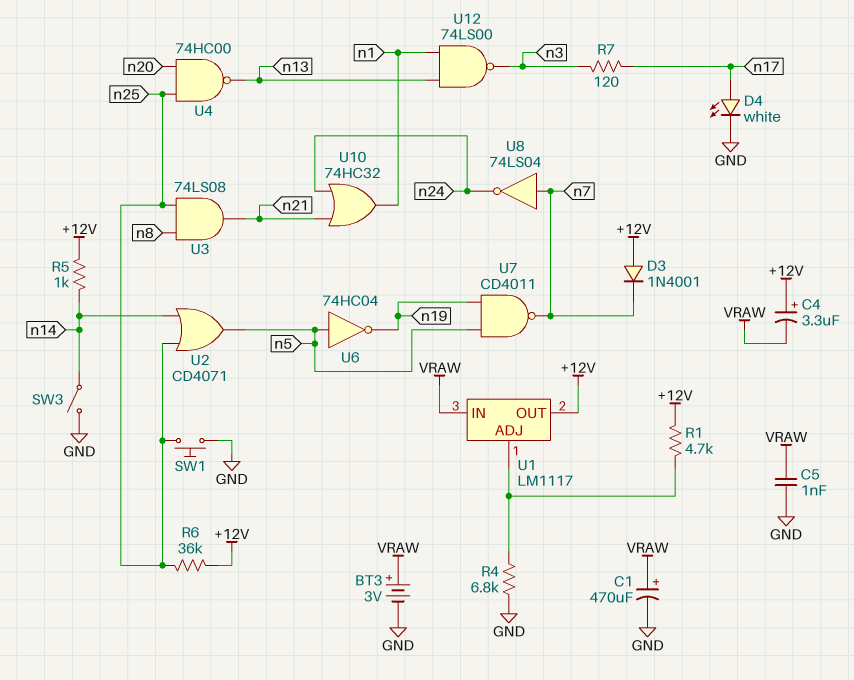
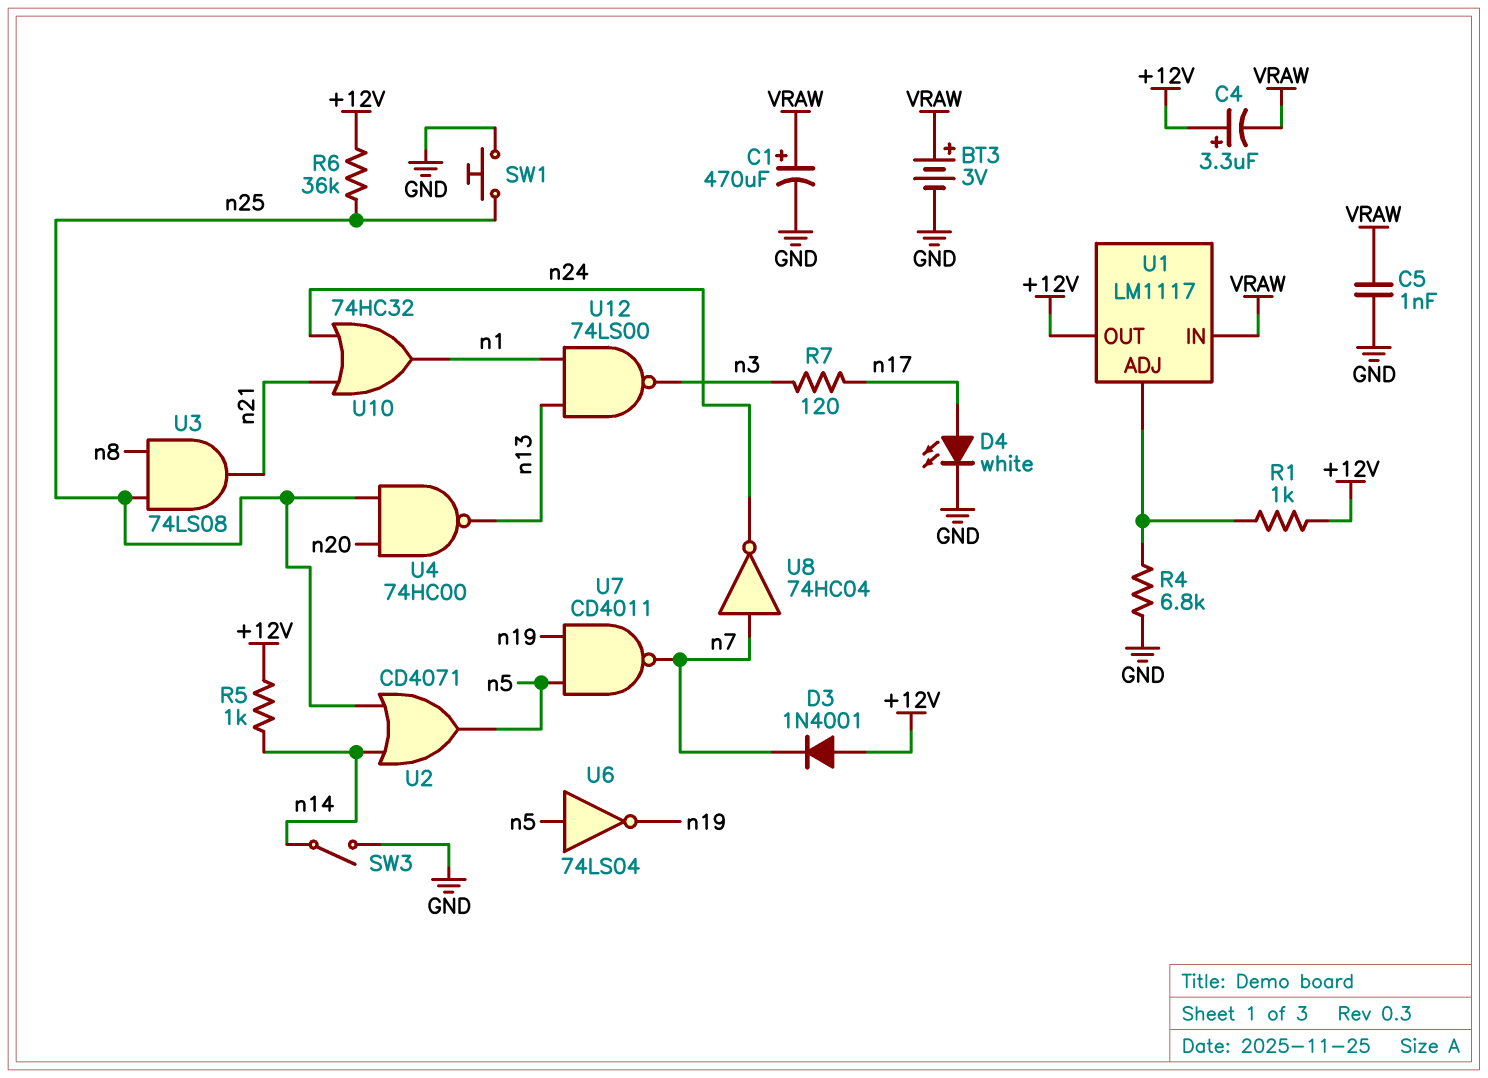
R1: 4.7k (+12V, U1/ADJ) -> 1k (+12V, U1/ADJ)
U6: NOT 74HC04 (in n5, out n19) -> NOT 74LS04 (in n5, out n19)
U8: NOT 74LS04 (in n7, out n24) -> NOT 74HC04 (in n7, out n24)

